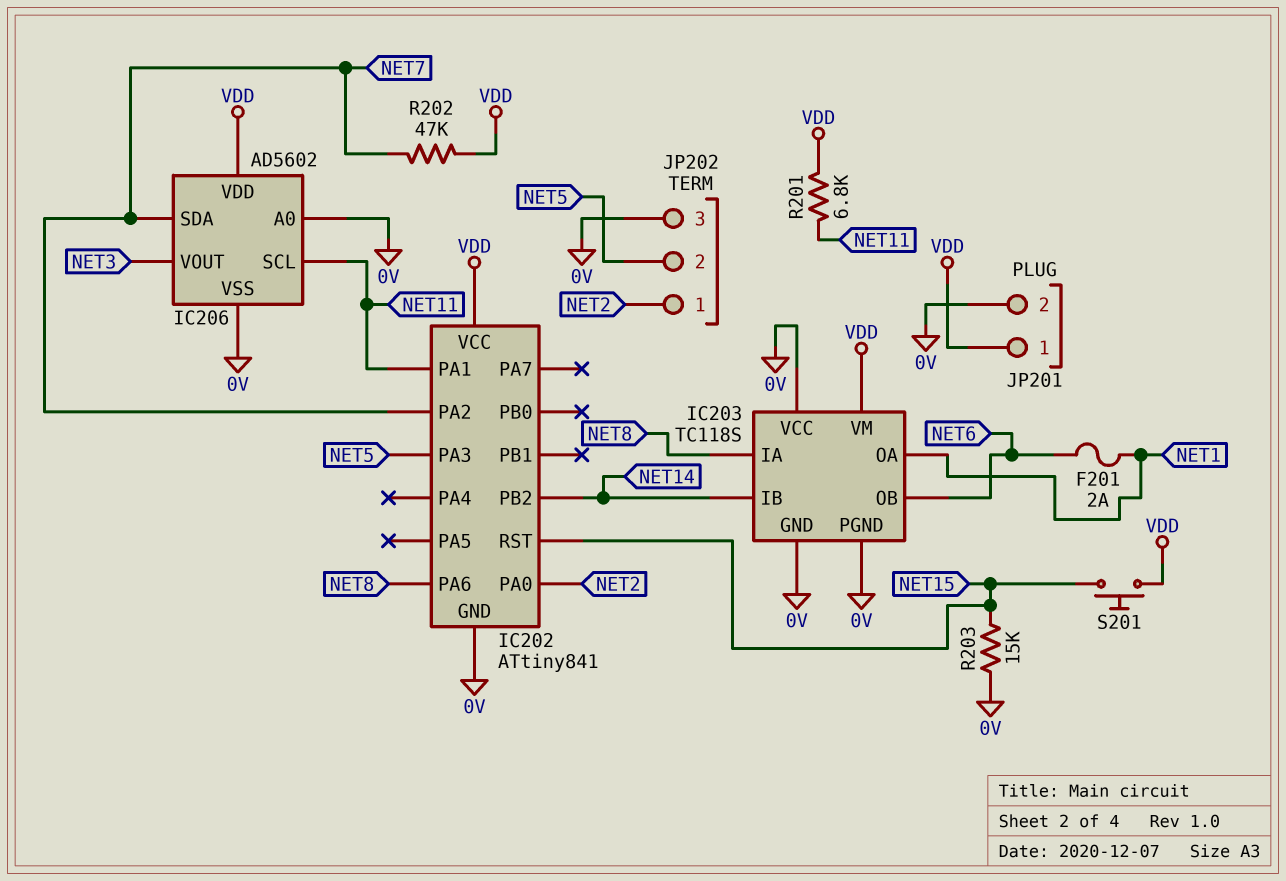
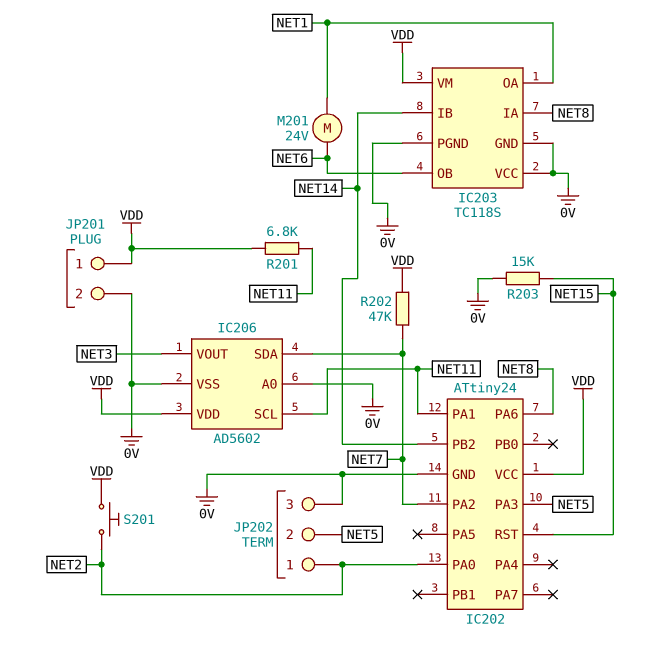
F201: 2A (NET1, NET6) -> none
IC202: ATtiny841 -> ATtiny24
M201: none -> motor 24V (NET1, NET6)
S201: button (NET15, VDD) -> button (NET2, VDD)

